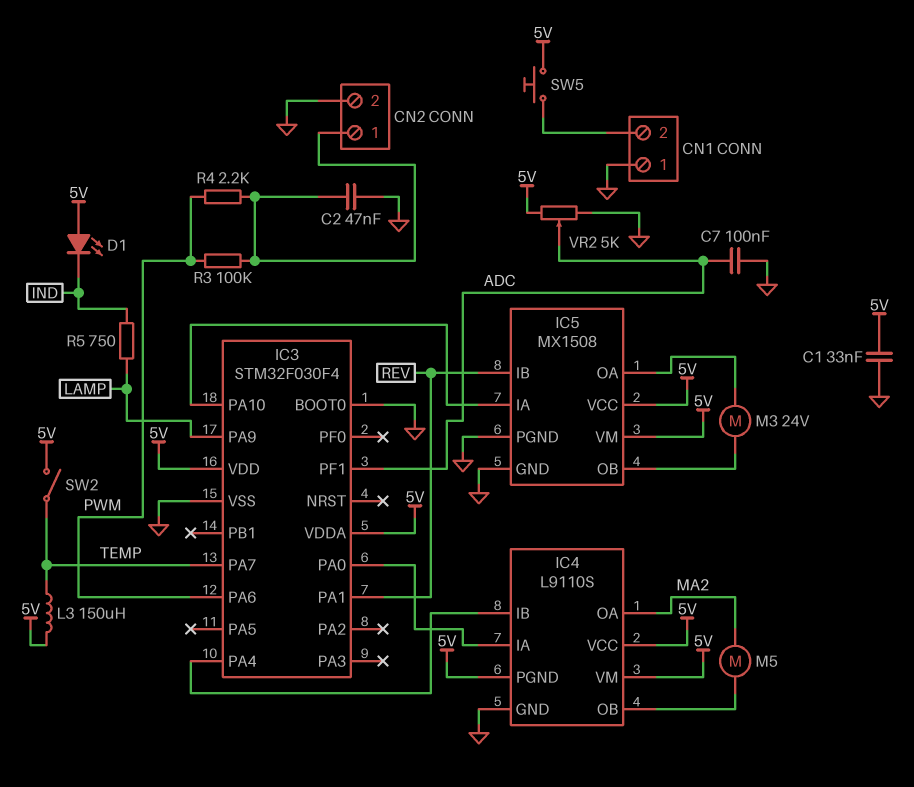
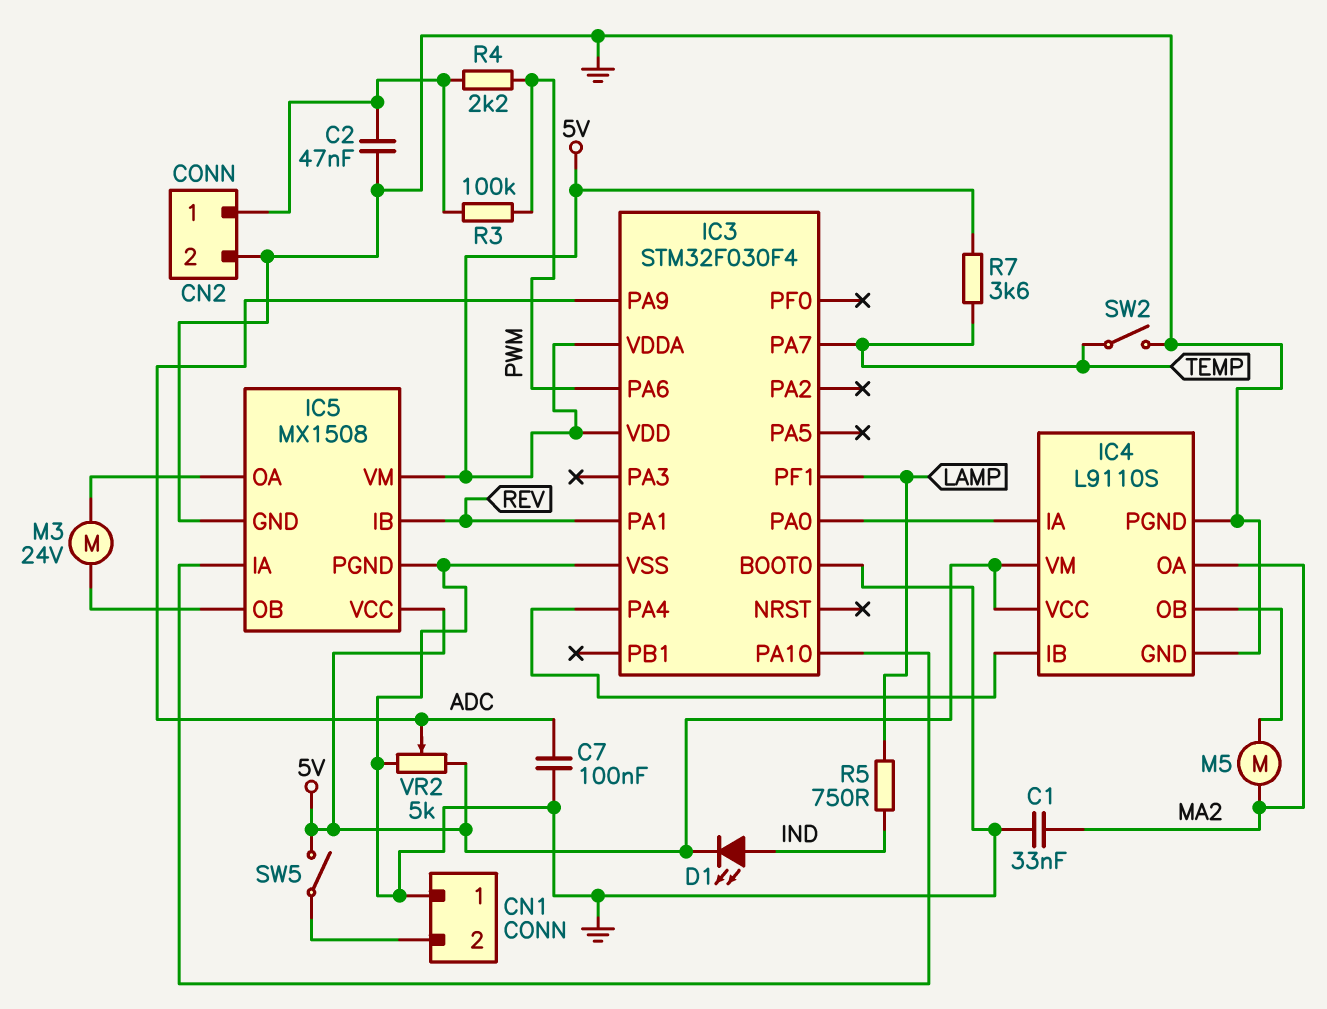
C1: 33nF (5V, GND) -> 33nF (GND, MA2)
D1: LED (A 5V, K IND) -> LED (A IND, K 5V)
IC3 pin PA9: LAMP -> ADC
IC3 pin PF1: ADC -> LAMP
IC4 pin PGND: 5V -> GND
L3: 150uH (5V, TEMP) -> none
R7: none -> 3.6k (5V, TEMP)
SW2: switch (5V, TEMP) -> switch (GND, TEMP)
SW5: button (5V, CN1/2) -> switch (5V, CN1/2)

